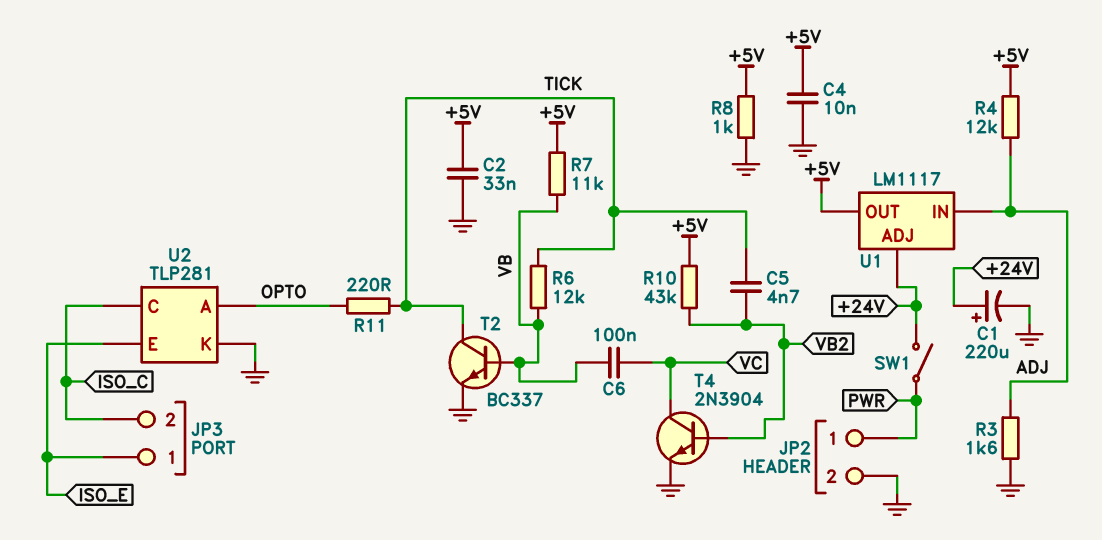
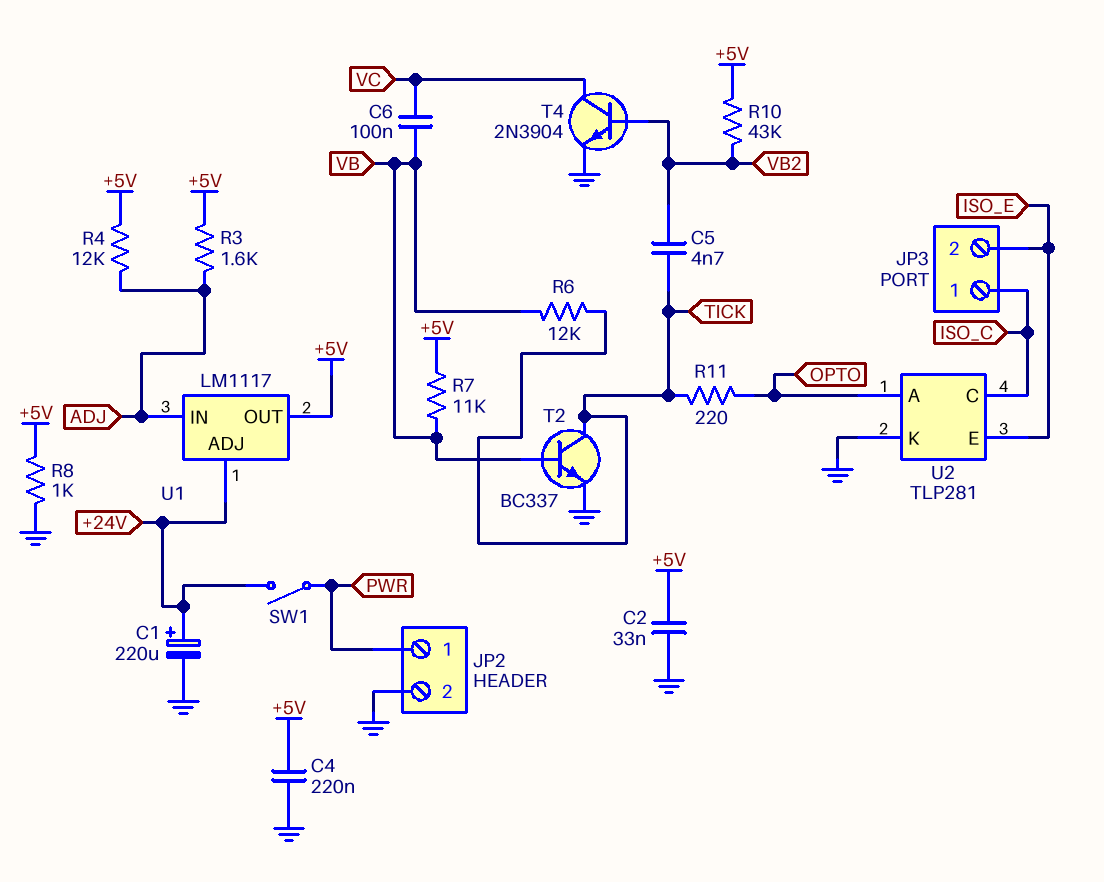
C4: 10nF (+5V, GND) -> 220nF (+5V, GND)
JP3 pin 1: ISO_E -> ISO_C
JP3 pin 2: ISO_C -> ISO_E
R3: 1.6k (ADJ, GND) -> 1.6k (+5V, ADJ)

